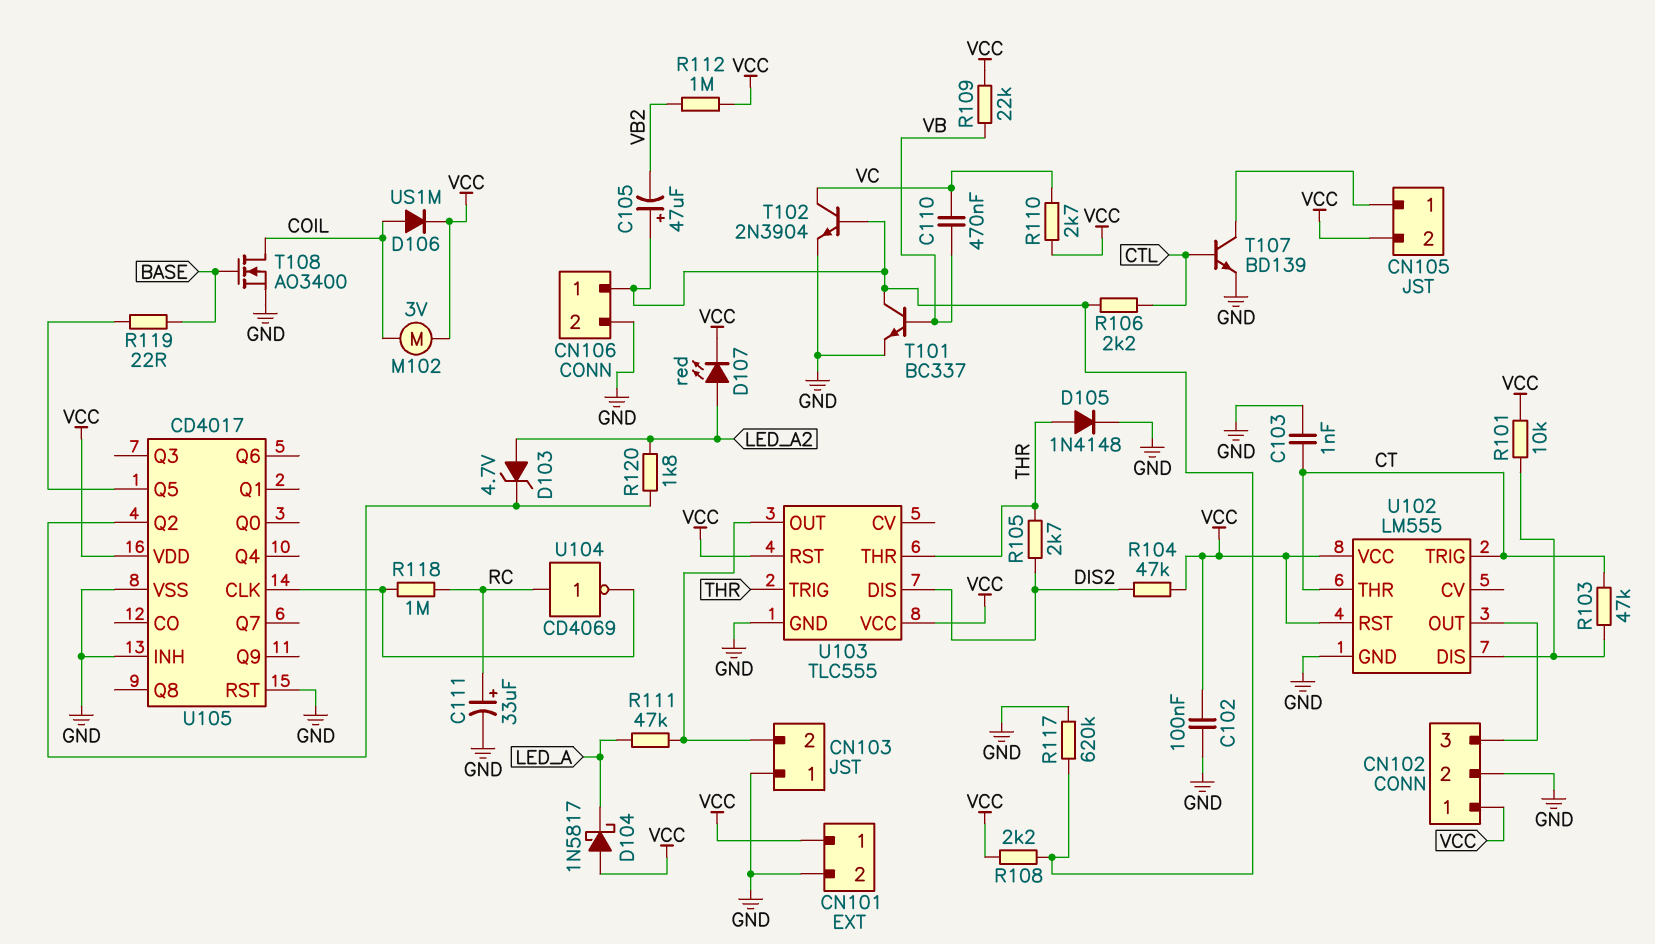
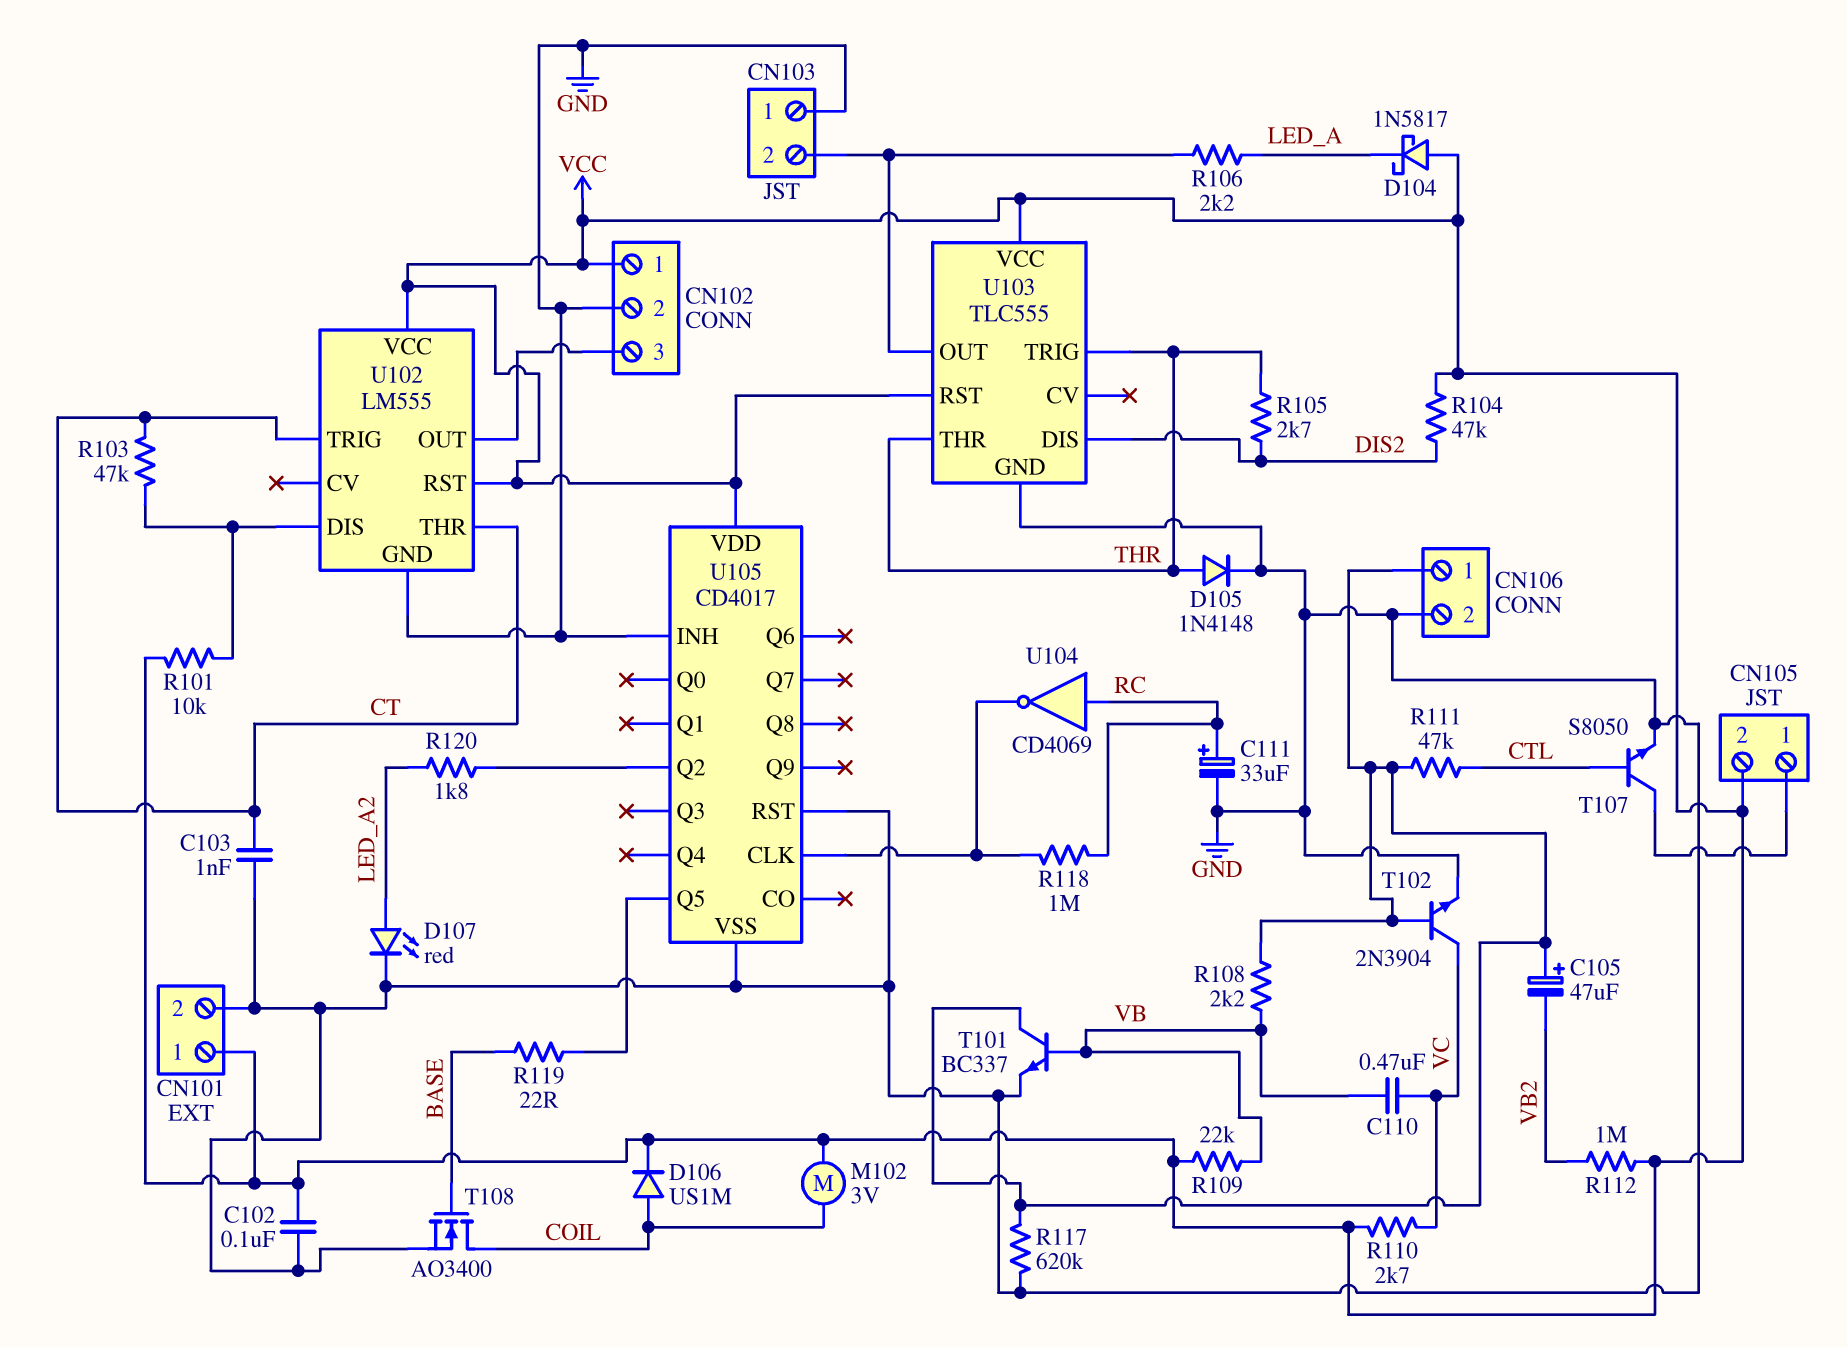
D103: zener 4.7V (A LED_A2, K U105/Q2) -> none
D107: LED red (A LED_A2, K VCC) -> LED red (A LED_A2, K GND)
R106: 2.2k (CN106/1, CTL) -> 2.2k (CN103/2, LED_A)
R108: 2.2k (CN106/1, VCC) -> 2.2k (CN106/1, VB)
R111: 47k (CN103/2, LED_A) -> 47k (CN106/1, CTL)
T107: NPN BD139 (B CTL, C CN105/1, E GND) -> NPN S8050 (B CTL, C CN105/1, E GND)

